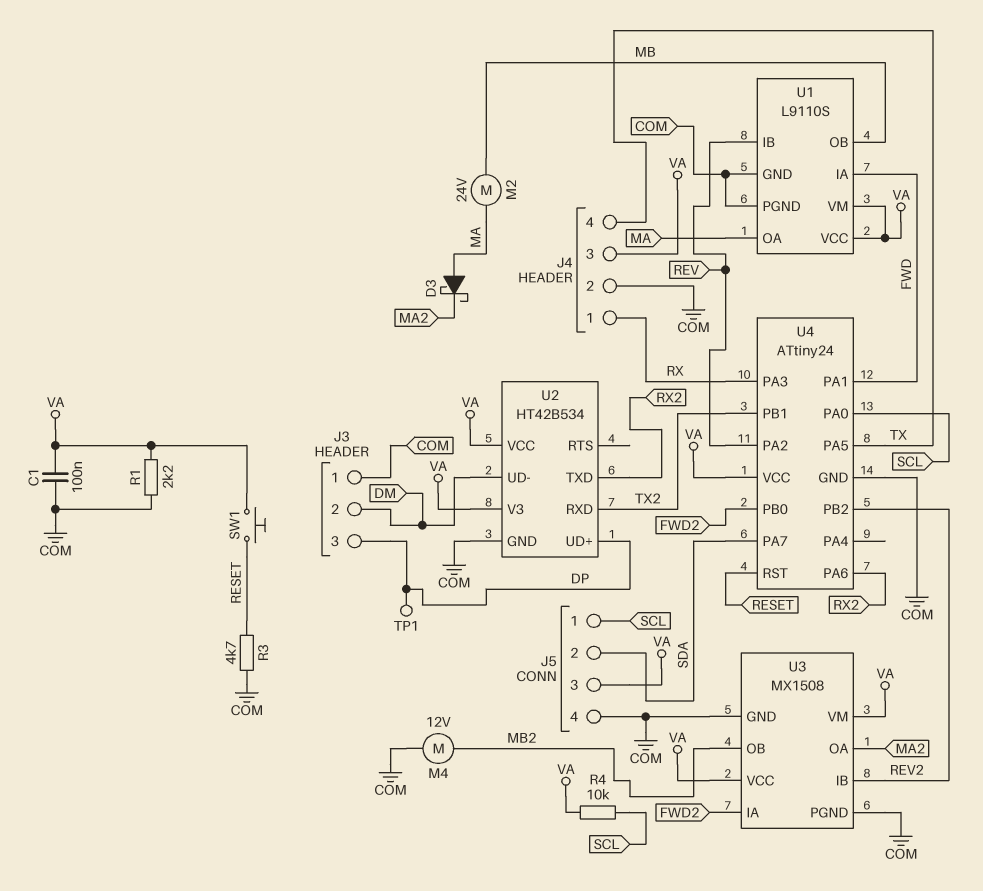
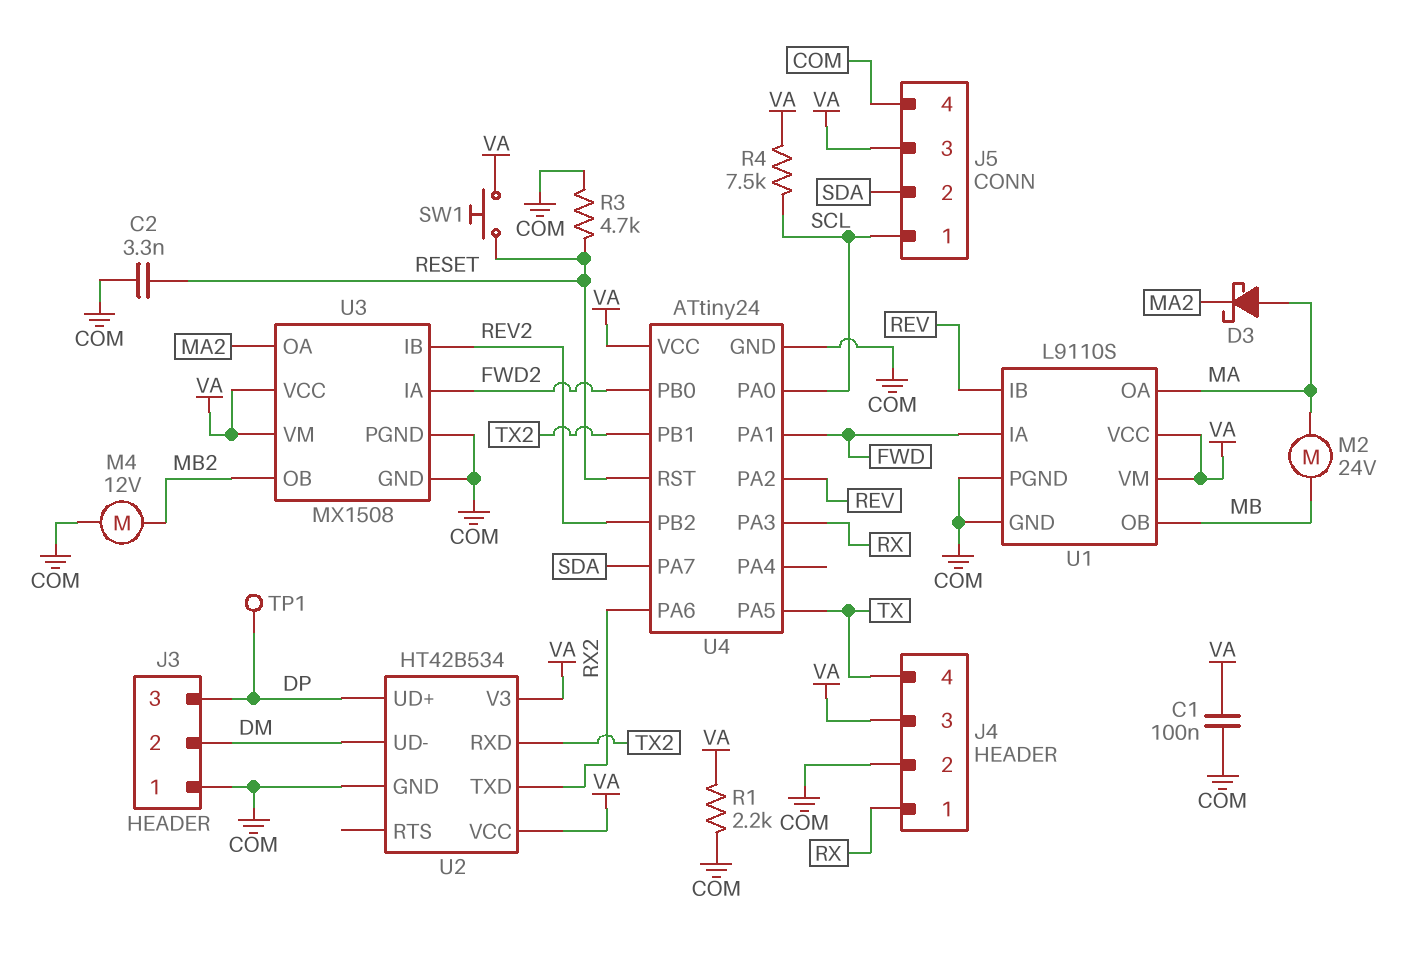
C2: none -> 3.3nF (COM, RESET)
R4: 10k (SCL, VA) -> 7.5k (SCL, VA)

